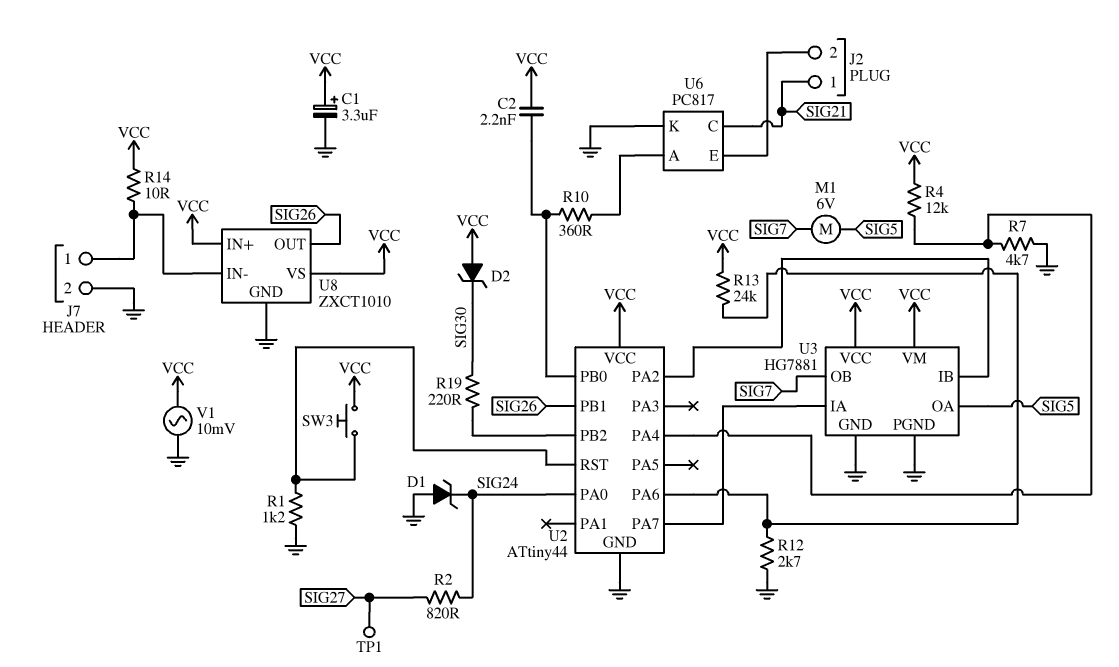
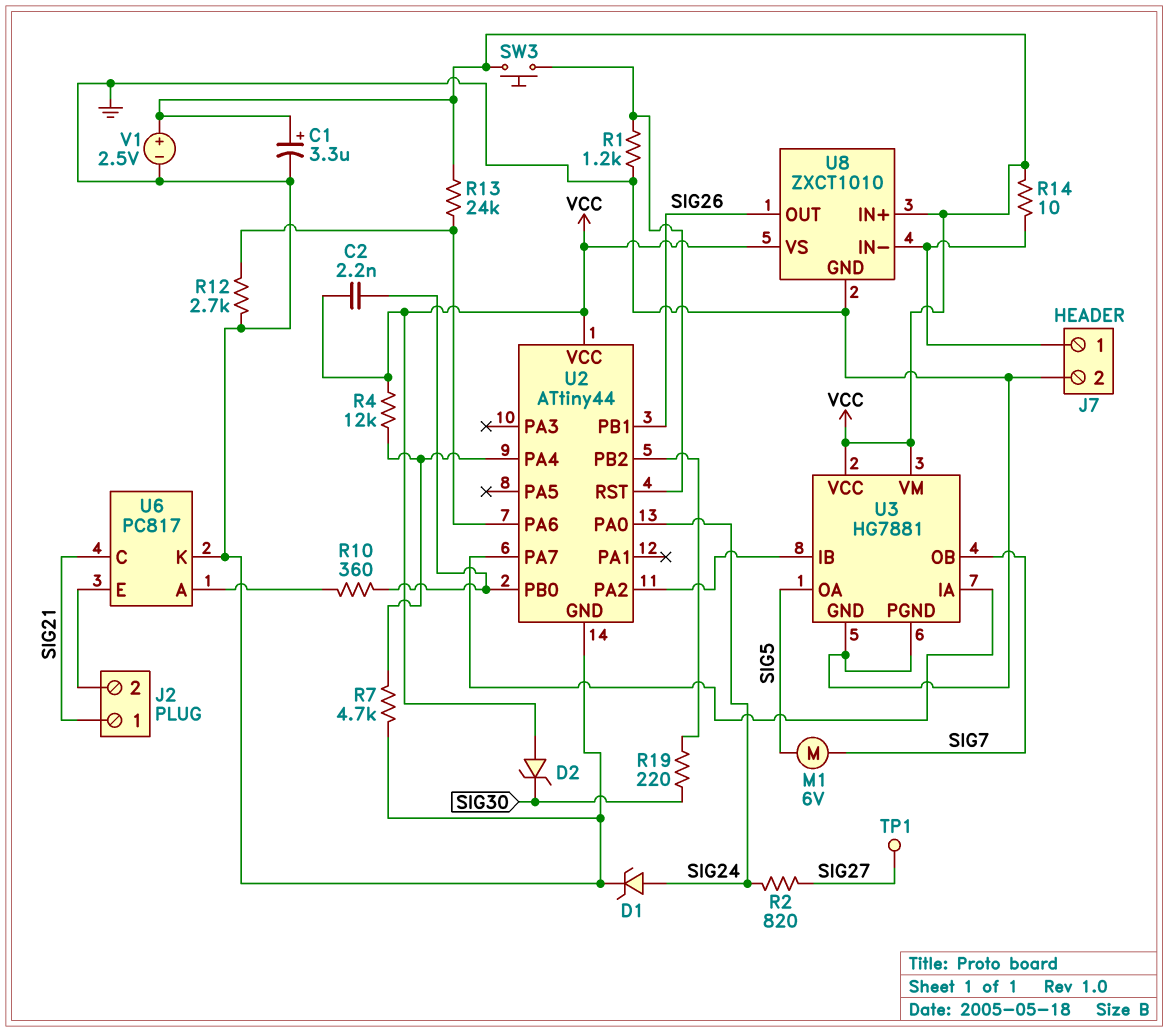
D1: zener (A GND, K SIG24) -> zener (A SIG24, K GND)
V1: AC 10mV (GND, VCC) -> 2.5V (plus VCC, minus GND)

